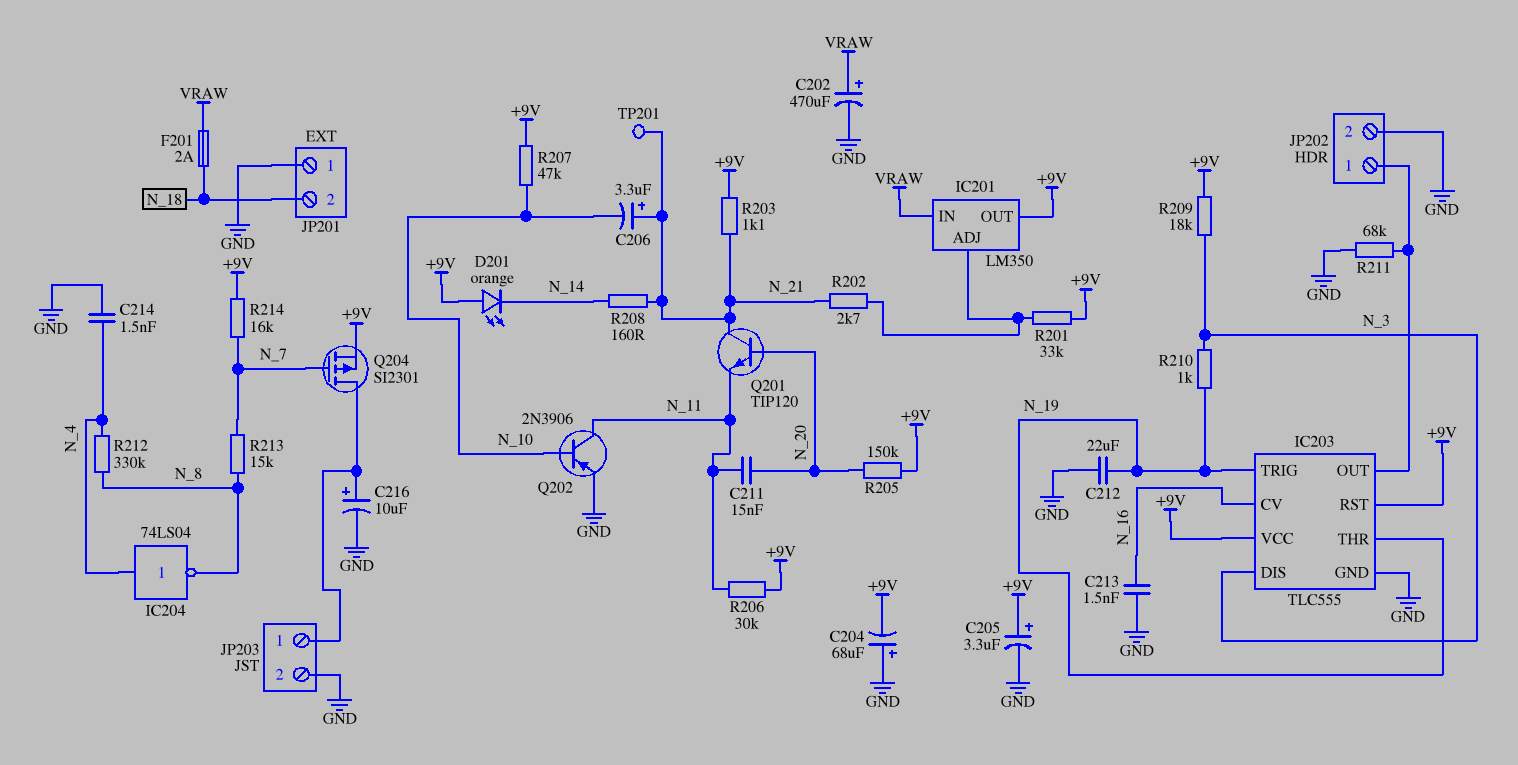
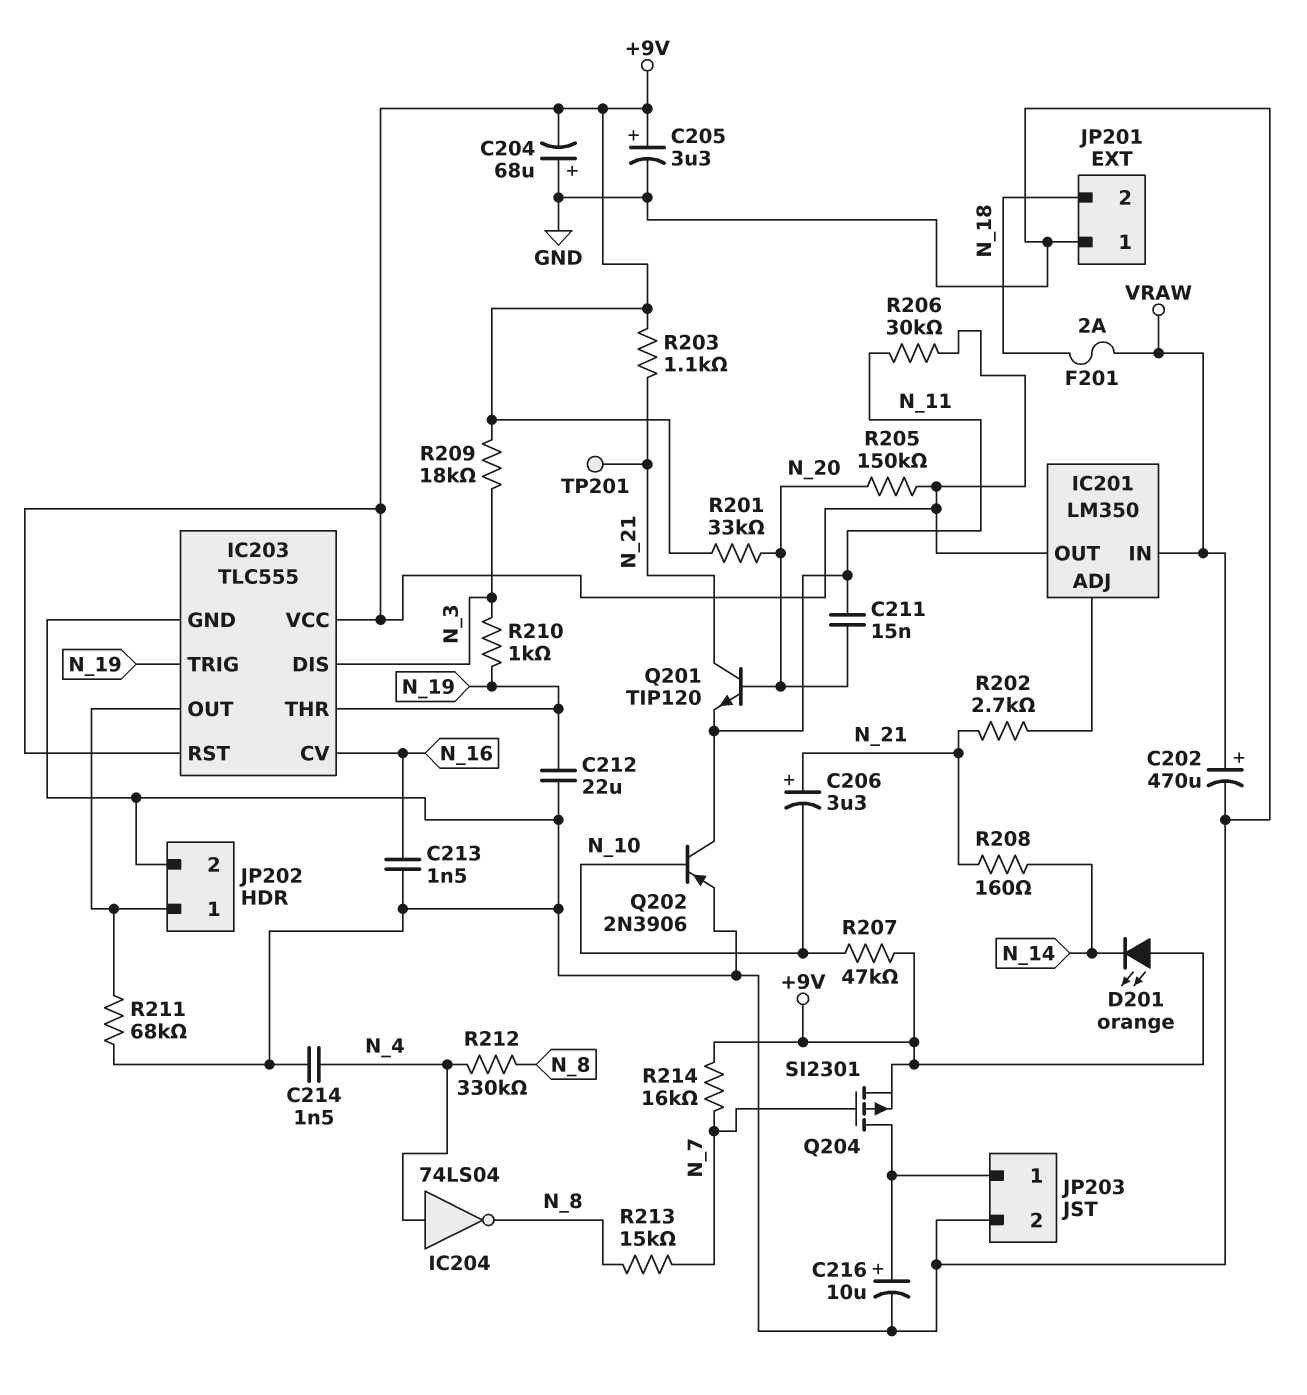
R201: 33k (+9V, IC201/ADJ) -> 33k (+9V, N_20)

